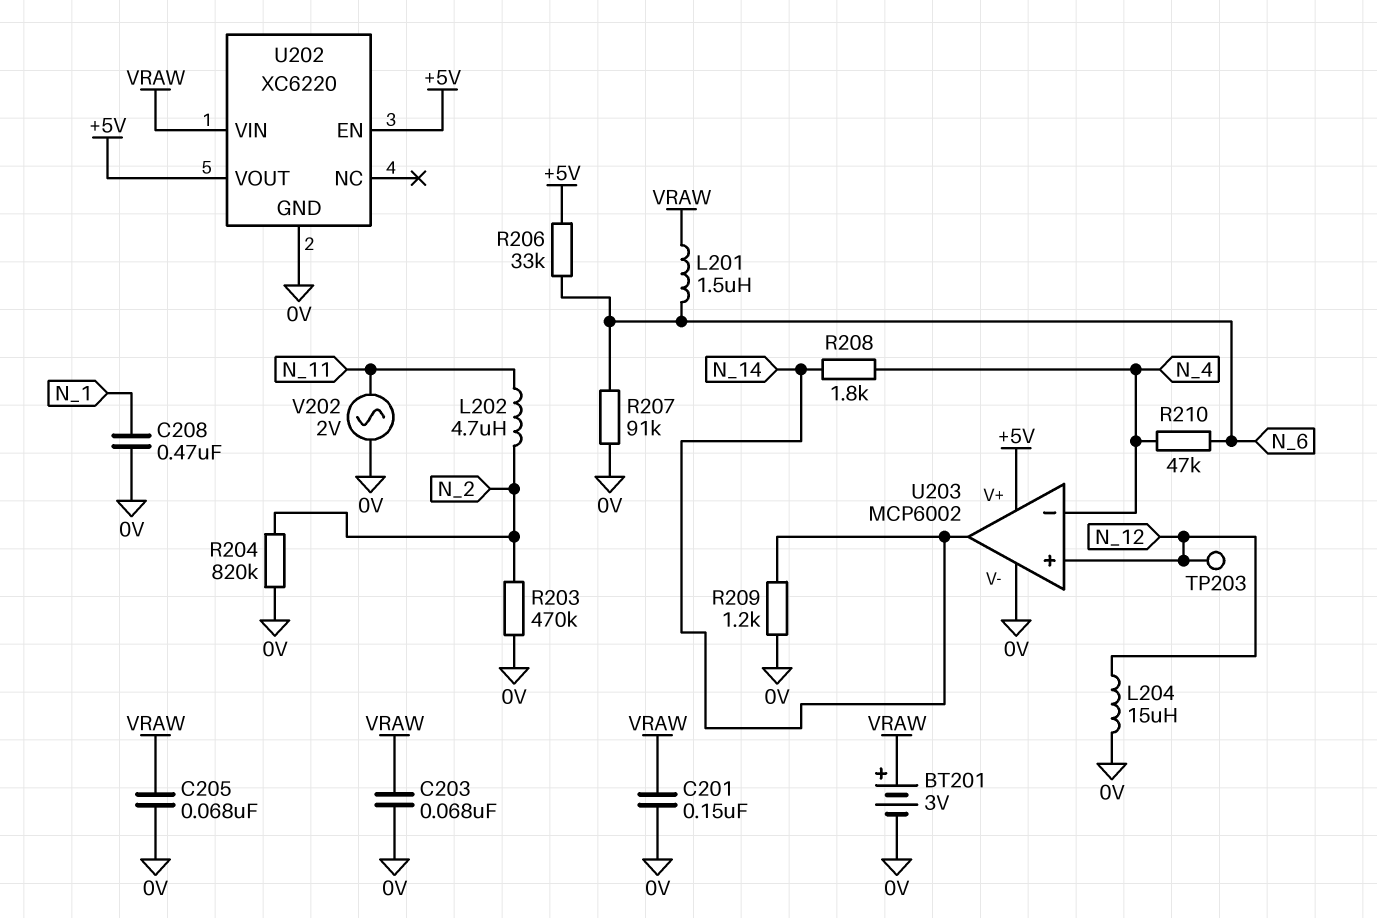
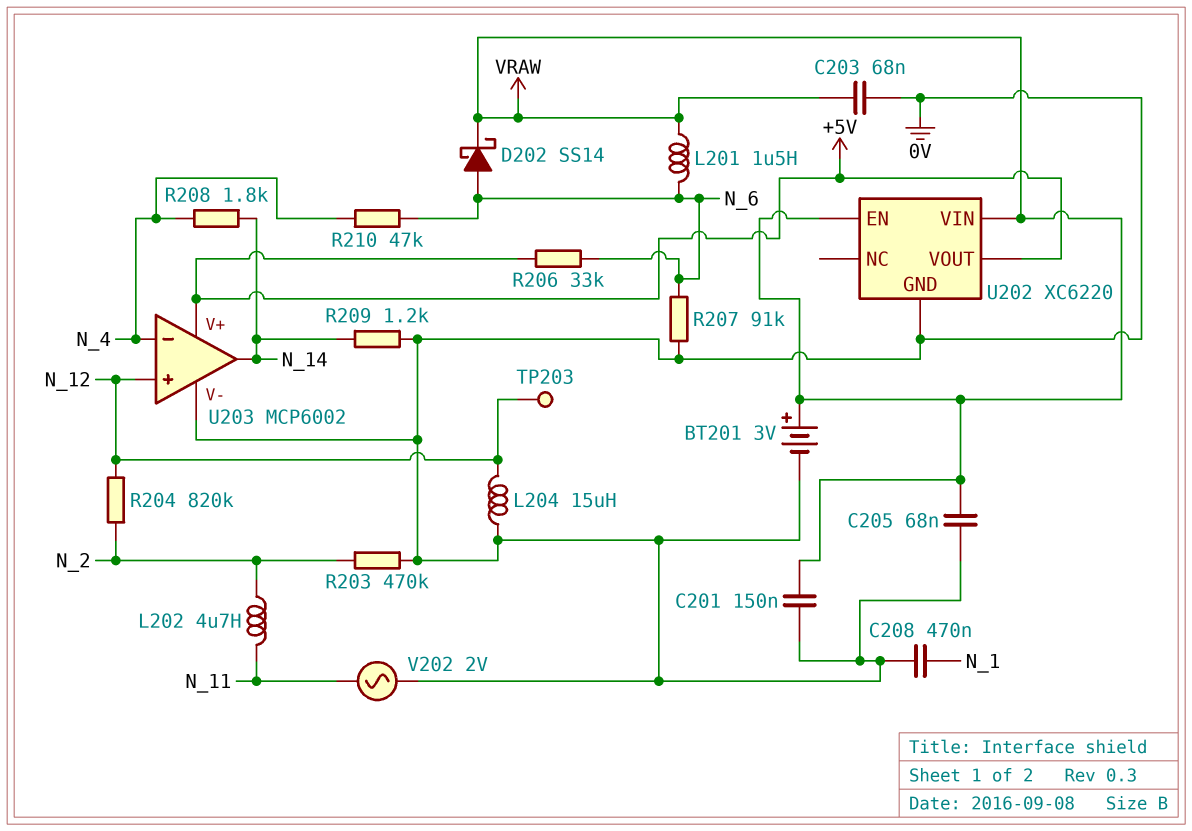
D202: none -> schottky SS14 (A N_6, K VRAW)
R204: 820k (0V, N_2) -> 820k (N_2, N_12)
U202 pin EN: +5V -> VRAW

